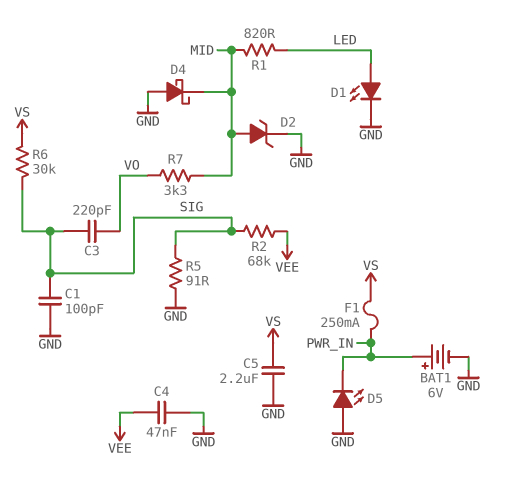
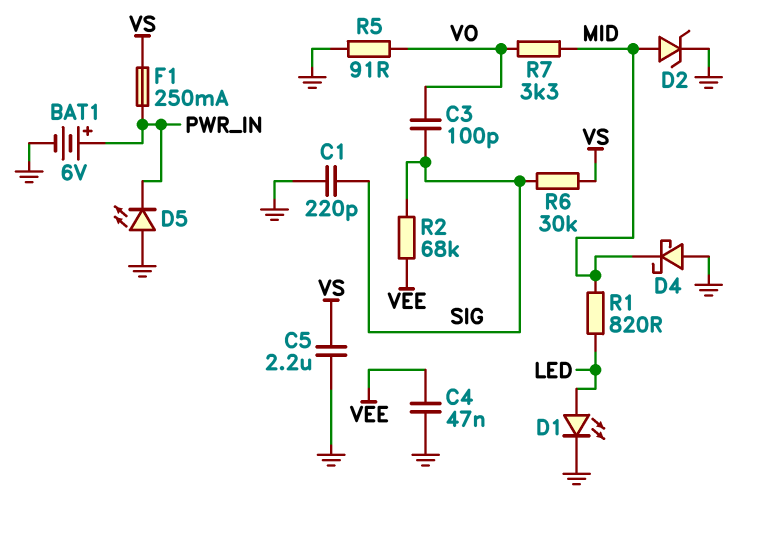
C1: 100pF (GND, SIG) -> 220pF (GND, SIG)
C3: 220pF (SIG, VO) -> 100pF (SIG, VO)
R5: 91 (GND, SIG) -> 91 (GND, VO)

